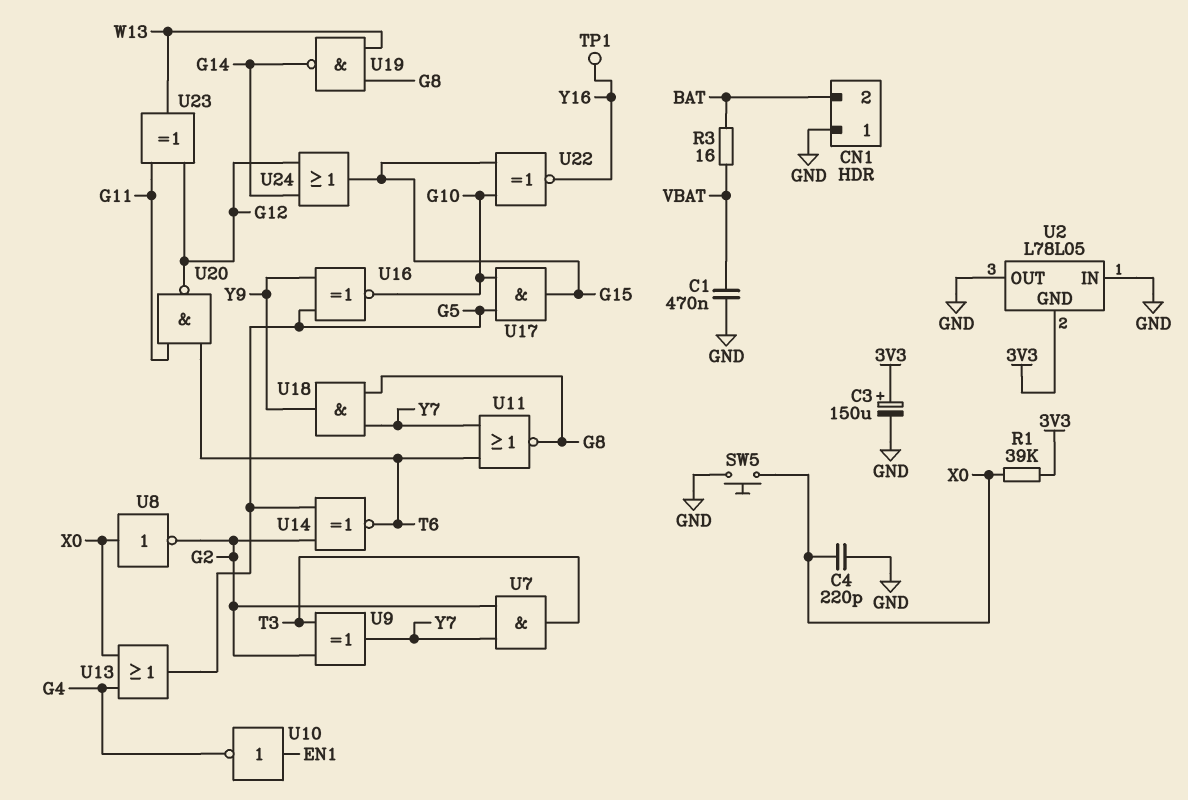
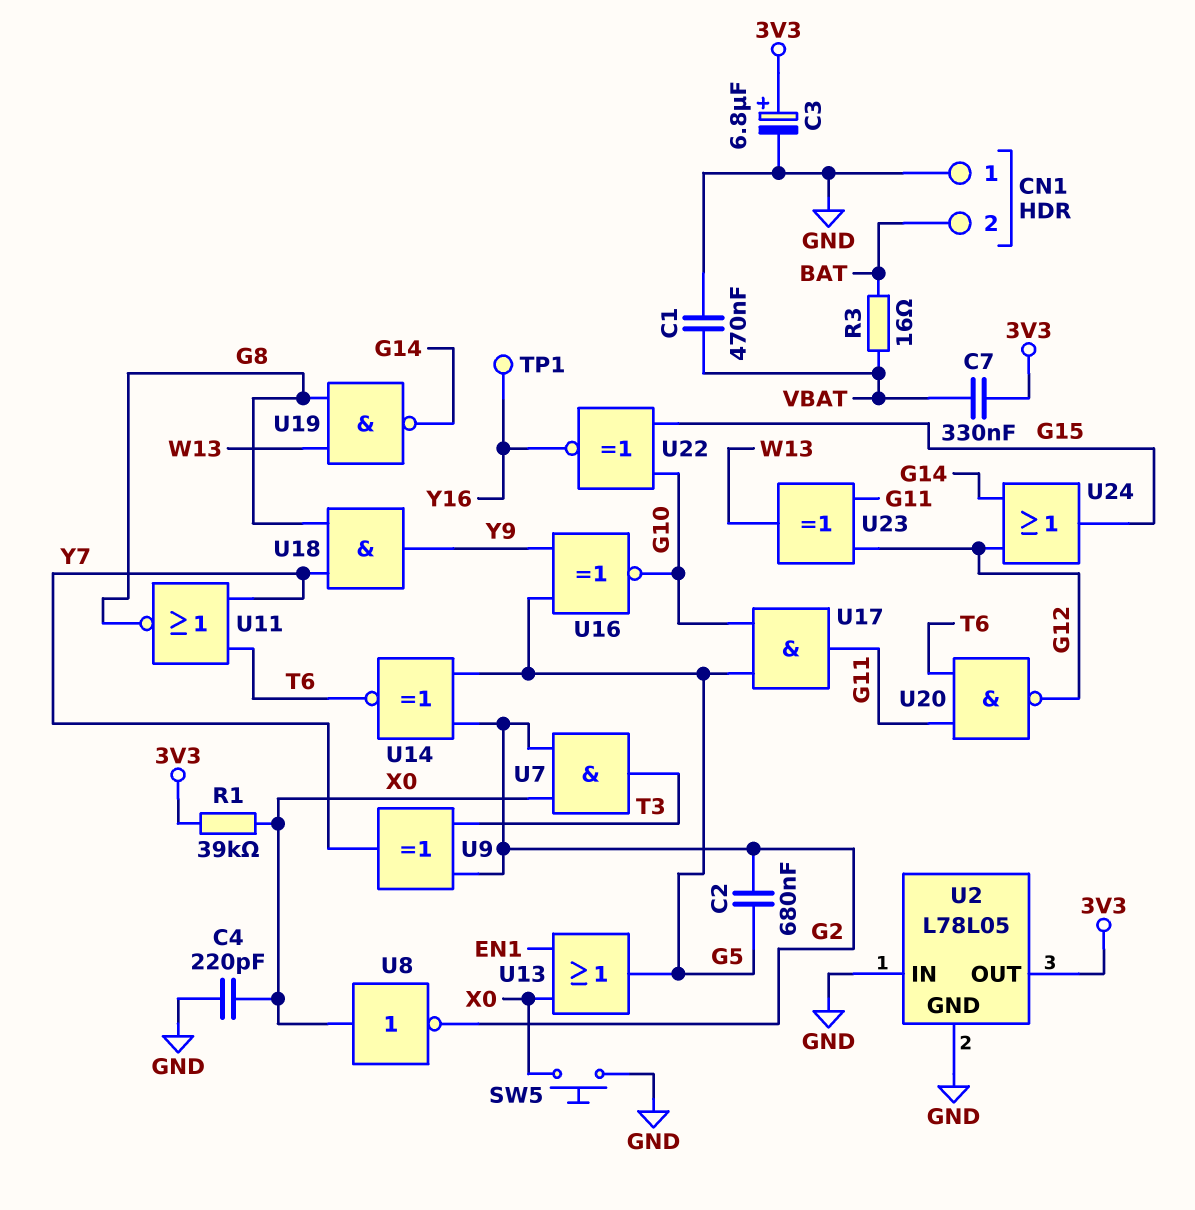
C2: none -> 680nF (G2, G5)
C3: 150uF (plus 3V3, minus GND) -> 6.8uF (plus 3V3, minus GND)
C7: none -> 330nF (3V3, VBAT)
U2 pin GND: 3V3 -> GND
U2 pin OUT: GND -> 3V3
U7: AND (in G2, in Y7, out T3) -> AND (in G2, in X0, out T3)
U10: NOT (in EN1, out G4) -> none
U13: OR (in G4, in X0, out G5) -> OR (in EN1, in X0, out G5)
U17: AND (in G5, in G10, out G15) -> AND (in G5, in G10, out G11)

